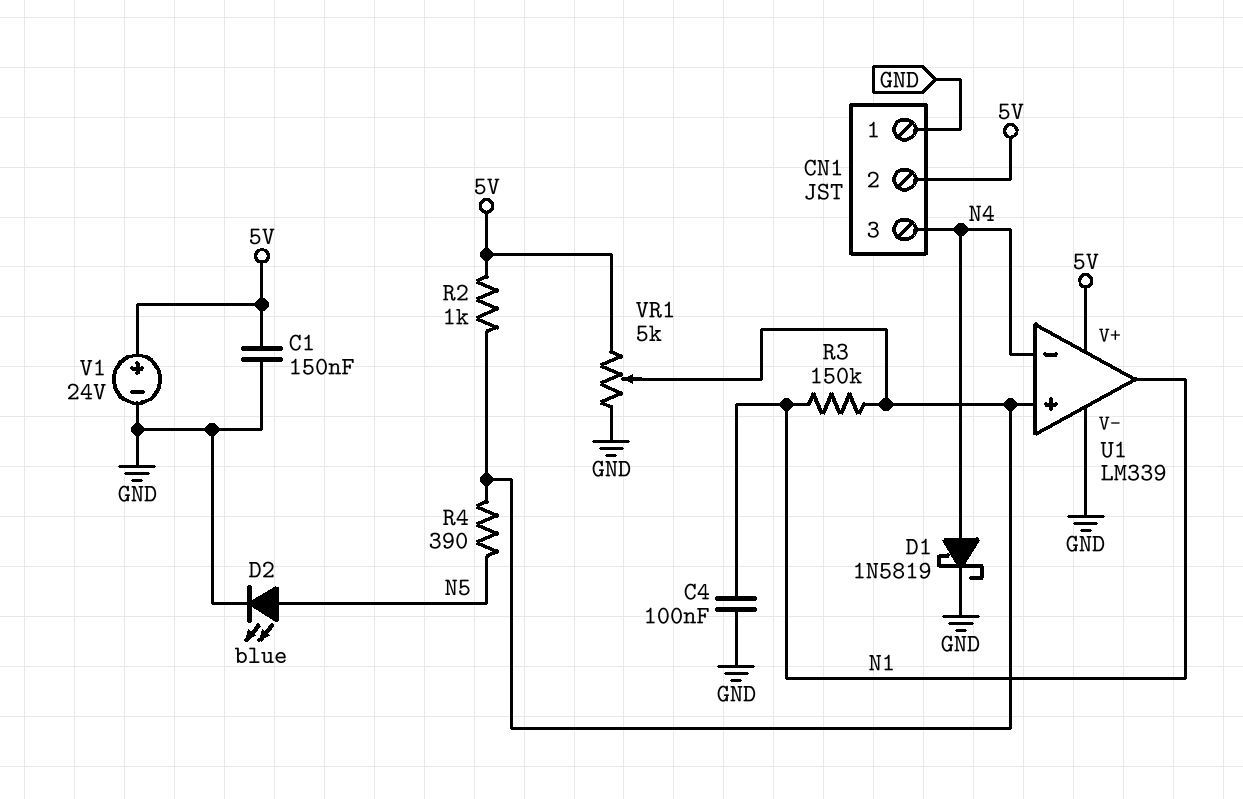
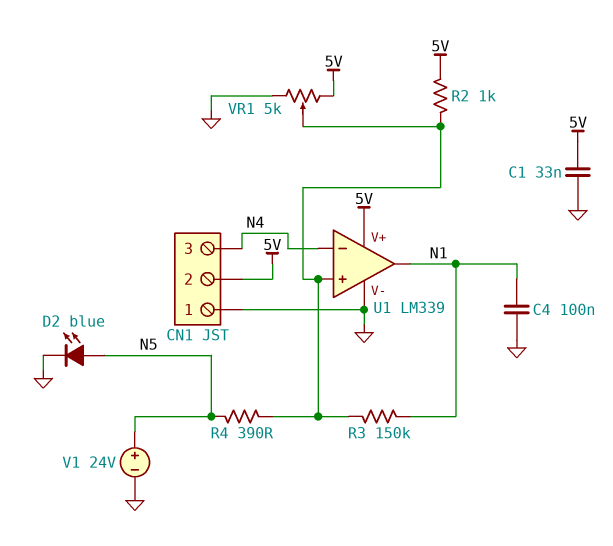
C1: 150nF (5V, GND) -> 33nF (5V, GND)
D1: schottky 1N5819 (A N4, K GND) -> none
V1: 24V (plus 5V, minus GND) -> 24V (plus N5, minus GND)

